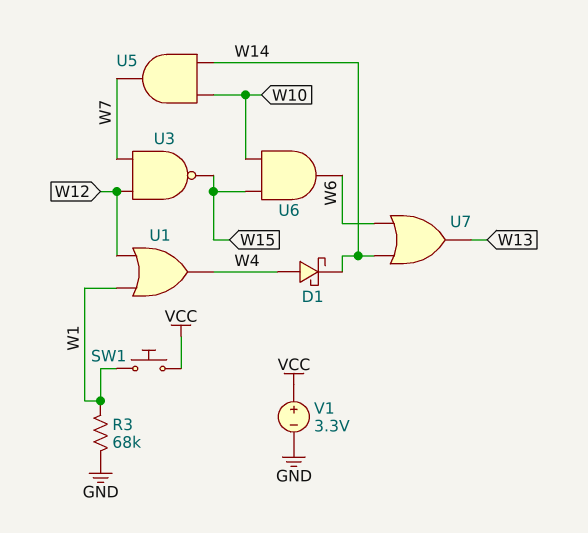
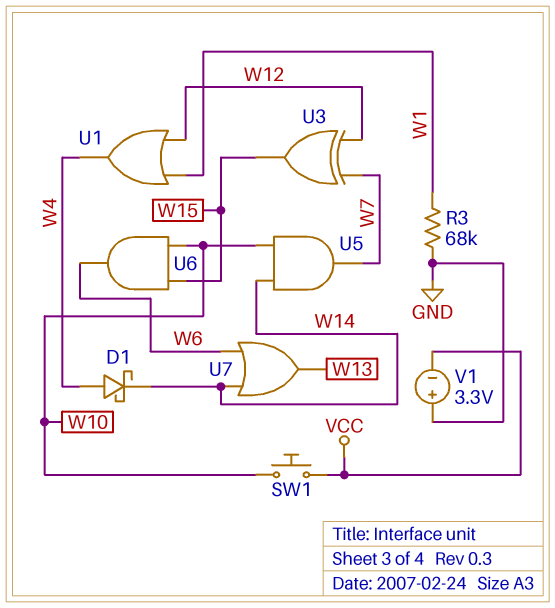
SW1: button (VCC, W1) -> button (VCC, W10)
U3: NAND (in W7, in W12, out W15) -> XOR (in W7, in W12, out W15)
V1: 3.3V (plus VCC, minus GND) -> 3.3V (plus GND, minus VCC)

